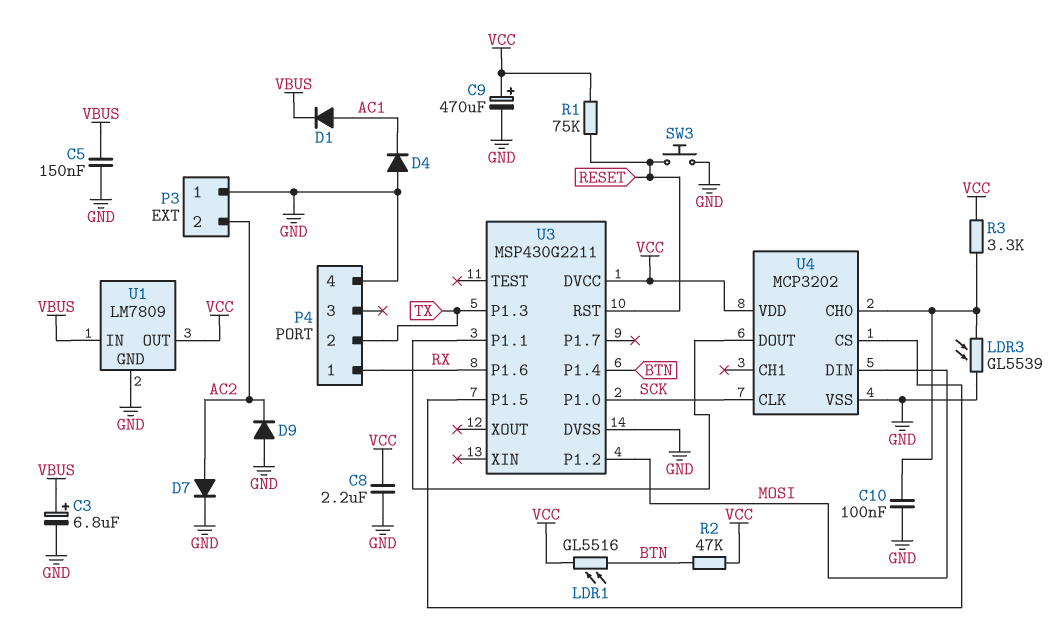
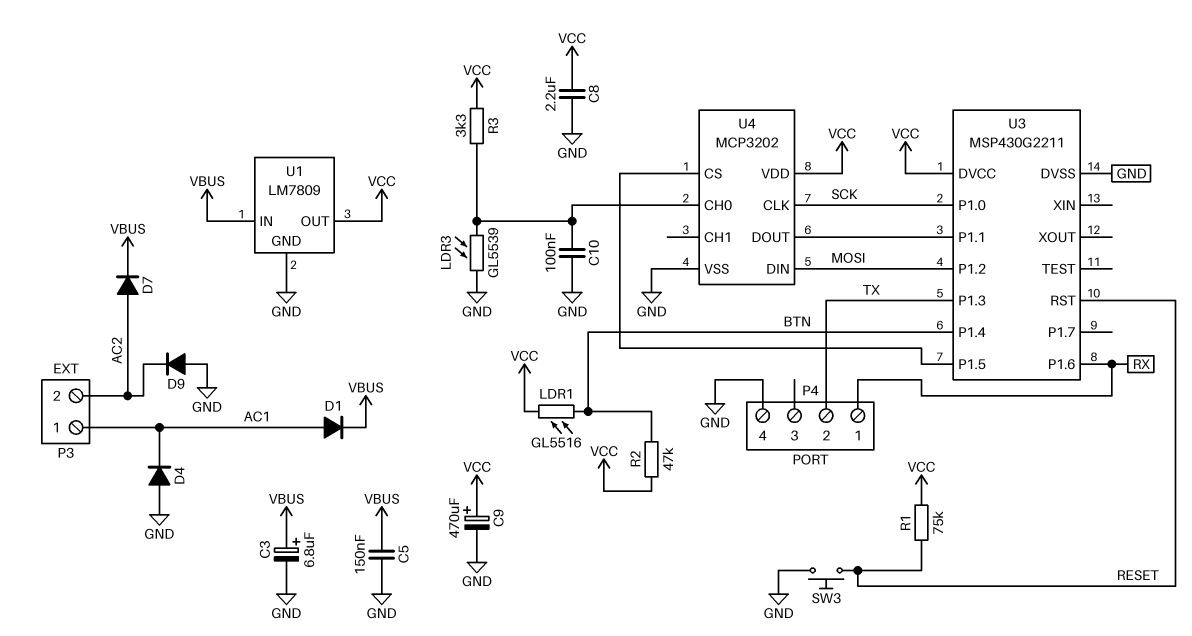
D7: diode (A AC2, K GND) -> diode (A AC2, K VBUS)
P3 pin 1: GND -> AC1

